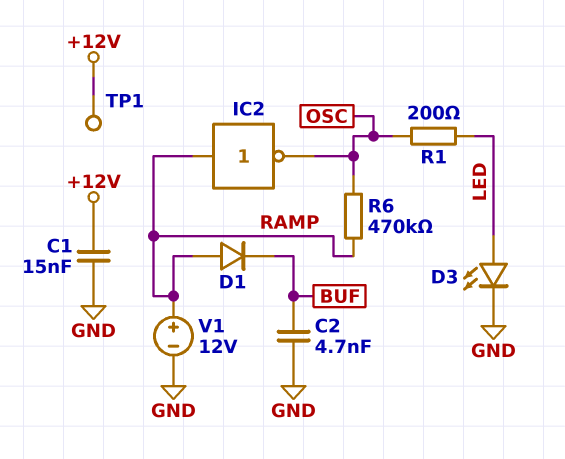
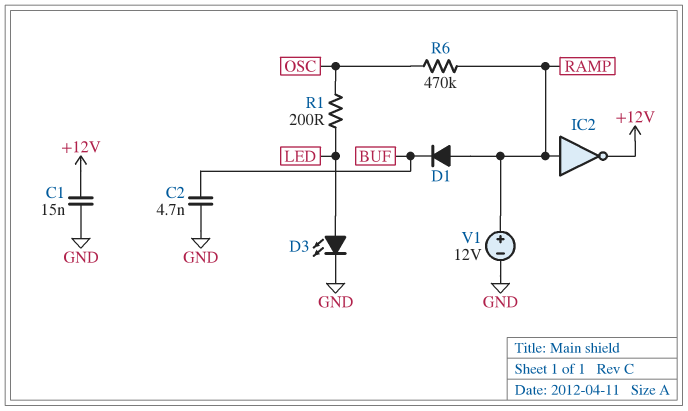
IC2: NOT (in RAMP, out OSC) -> NOT (in RAMP, out +12V)
TP1: test point (+12V) -> none

